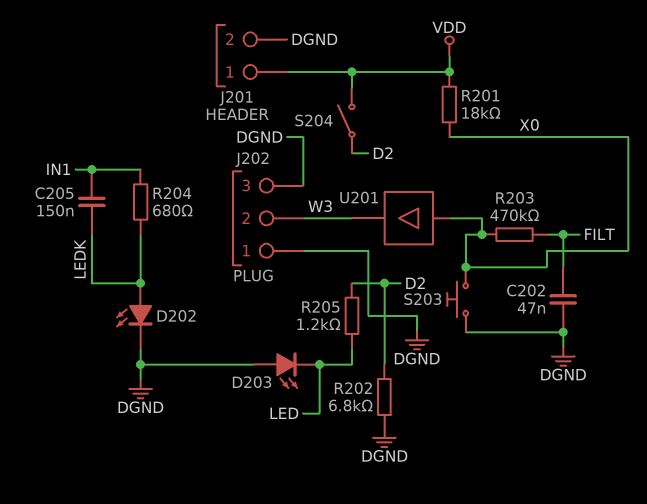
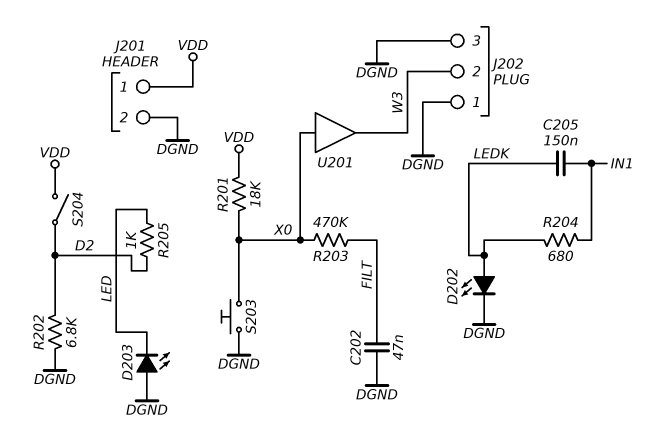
R205: 1.2k (D2, LED) -> 1k (D2, LED)

